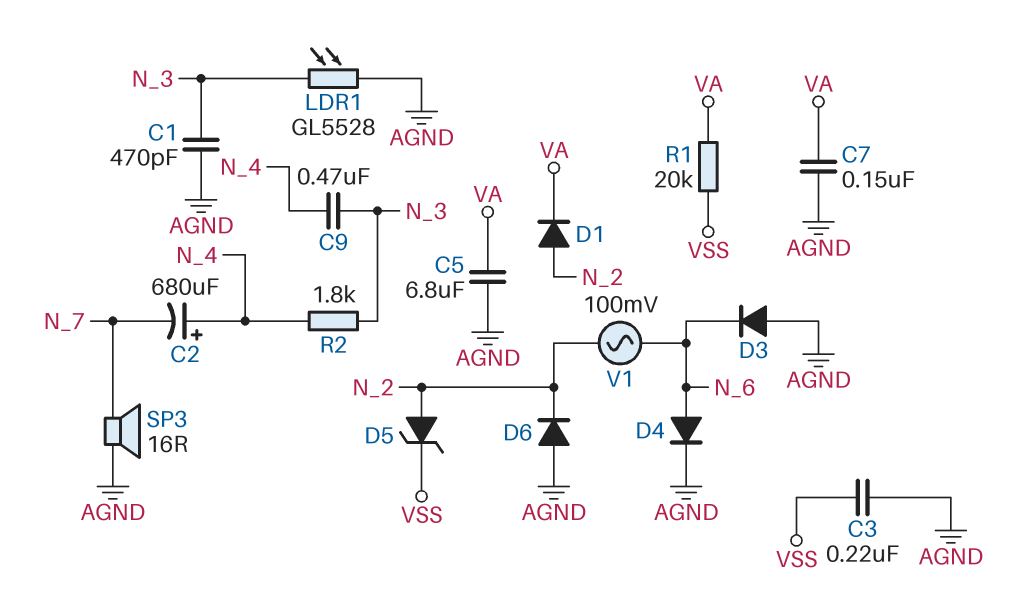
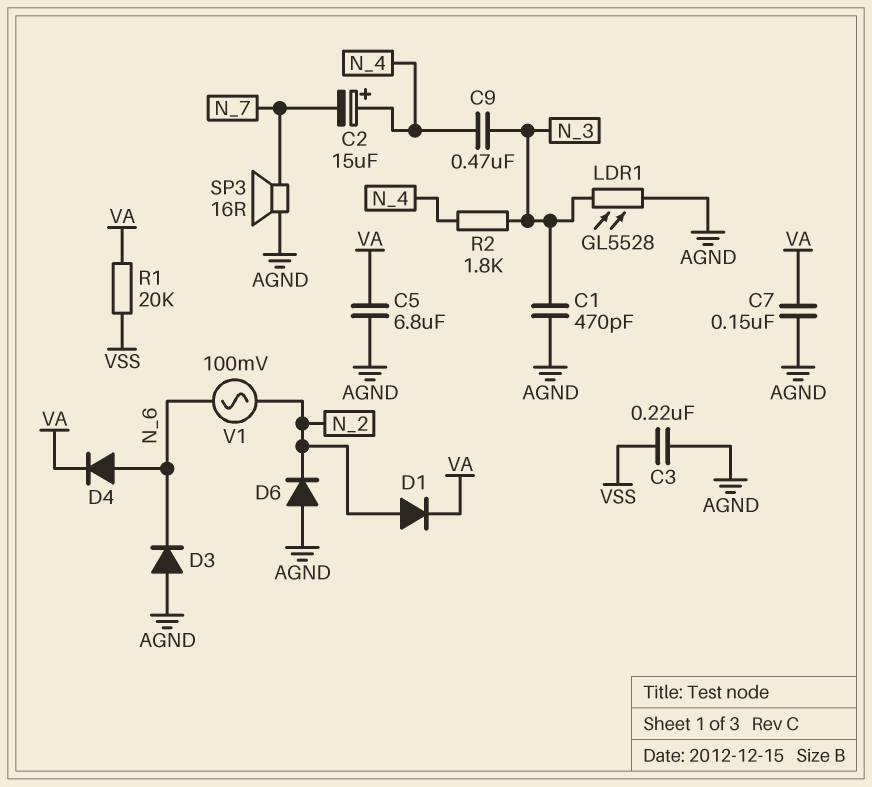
C2: 680uF (plus N_4, minus N_7) -> 15uF (plus N_4, minus N_7)
D4: diode (A N_6, K AGND) -> diode (A N_6, K VA)
D5: zener (A N_2, K VSS) -> none

